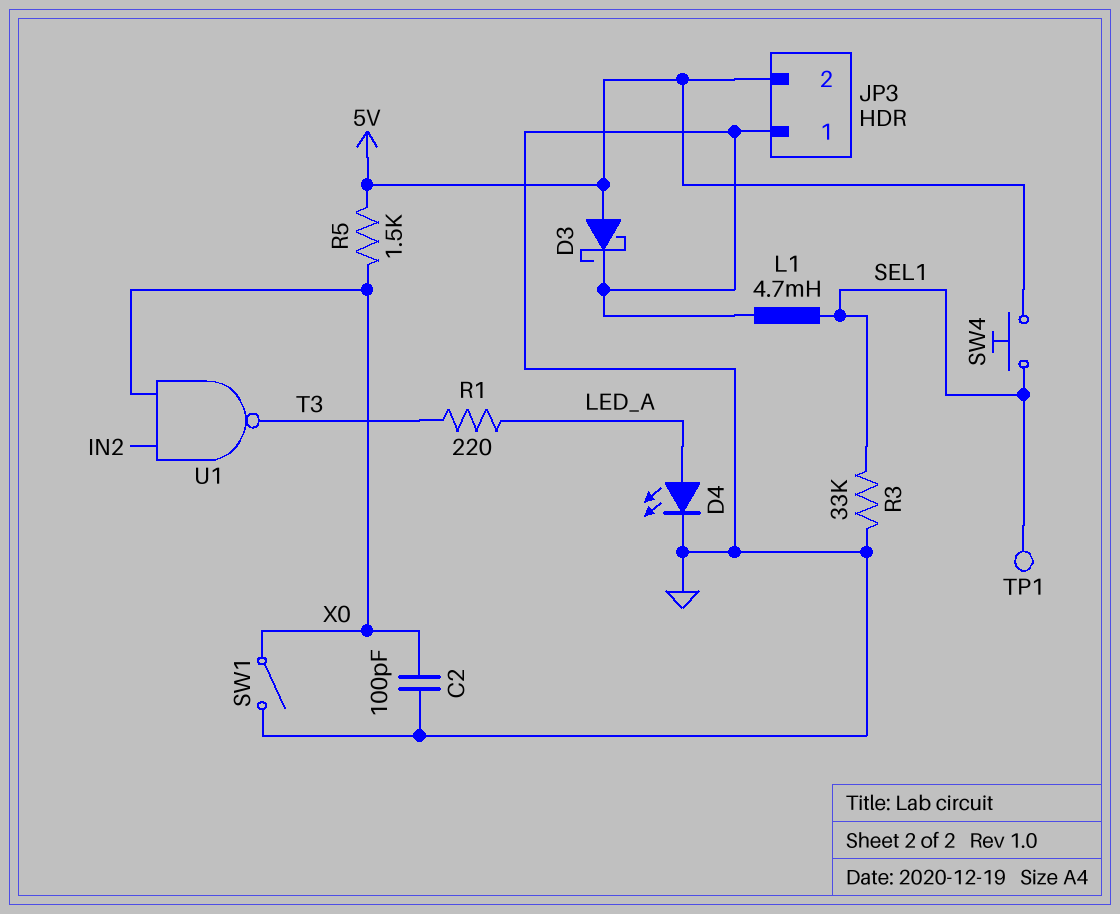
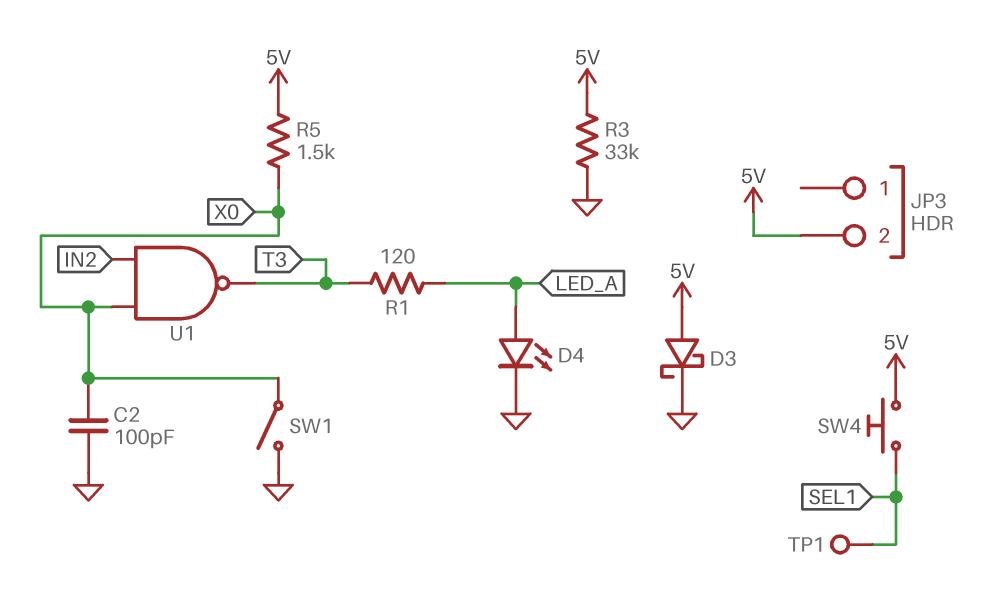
JP3 pin 1: GND -> none
L1: 4.7mH (GND, SEL1) -> none
R1: 220 (LED_A, T3) -> 120 (LED_A, T3)
R3: 33k (GND, SEL1) -> 33k (5V, GND)

